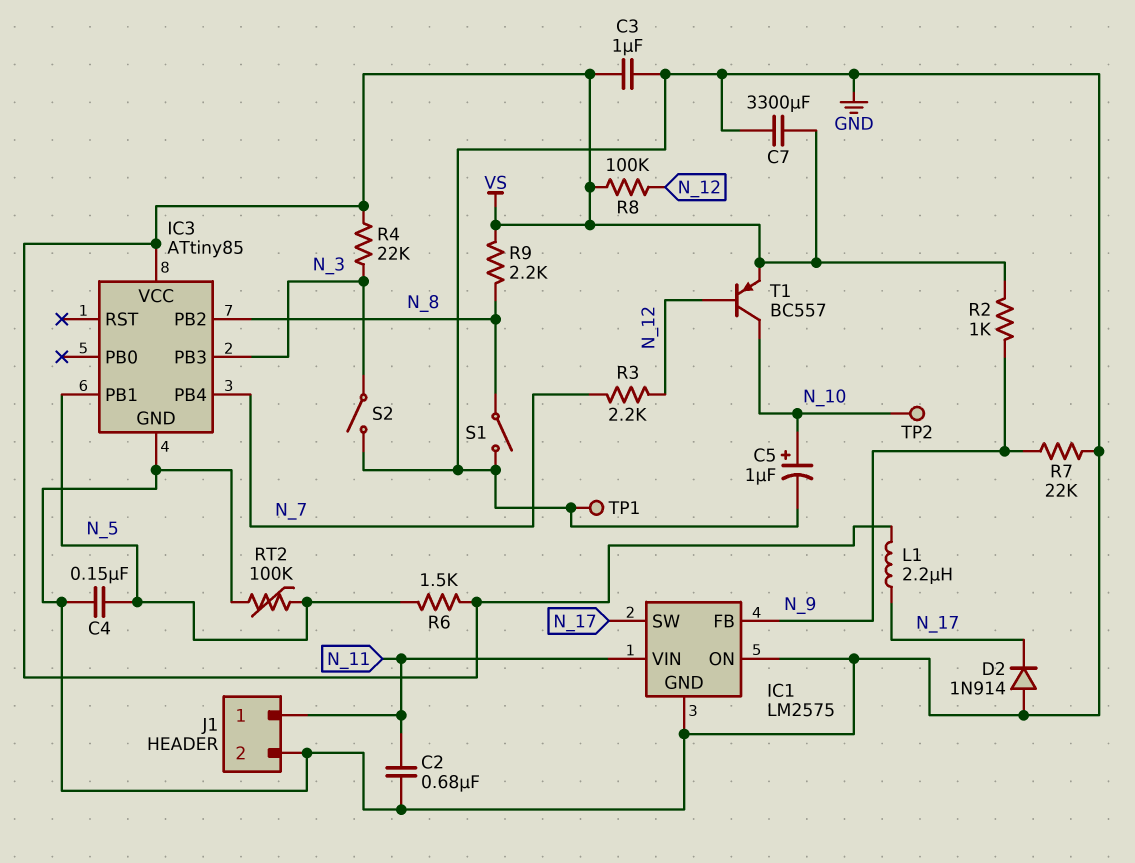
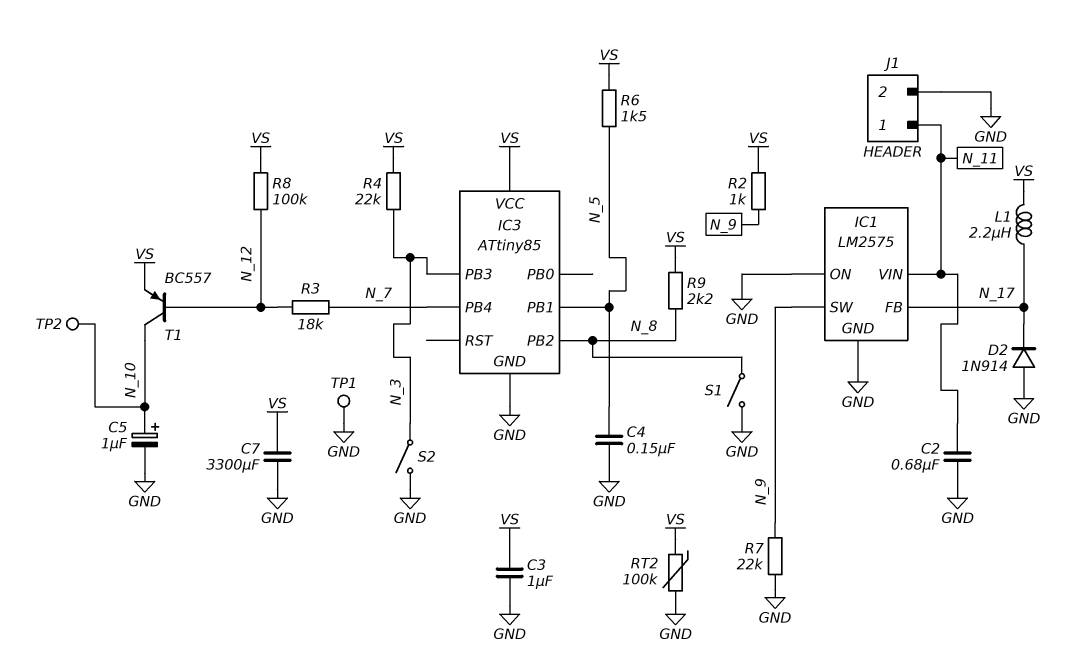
IC1 pin FB: N_9 -> N_17
IC1 pin SW: N_17 -> N_9
R3: 2.2k (N_7, N_12) -> 18k (N_7, N_12)
RT2: 100k (GND, N_5) -> 100k (GND, VS)

